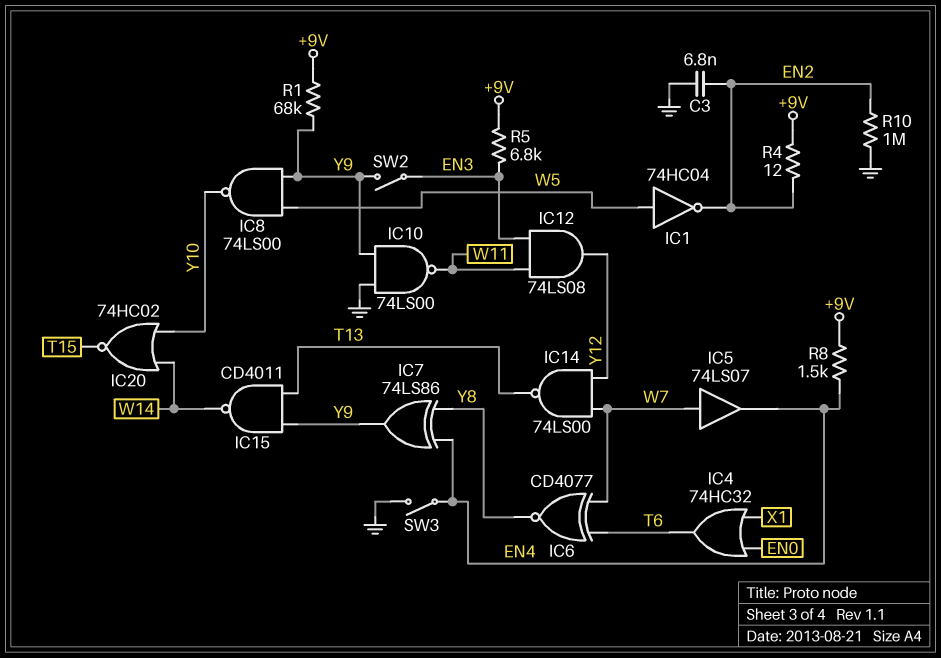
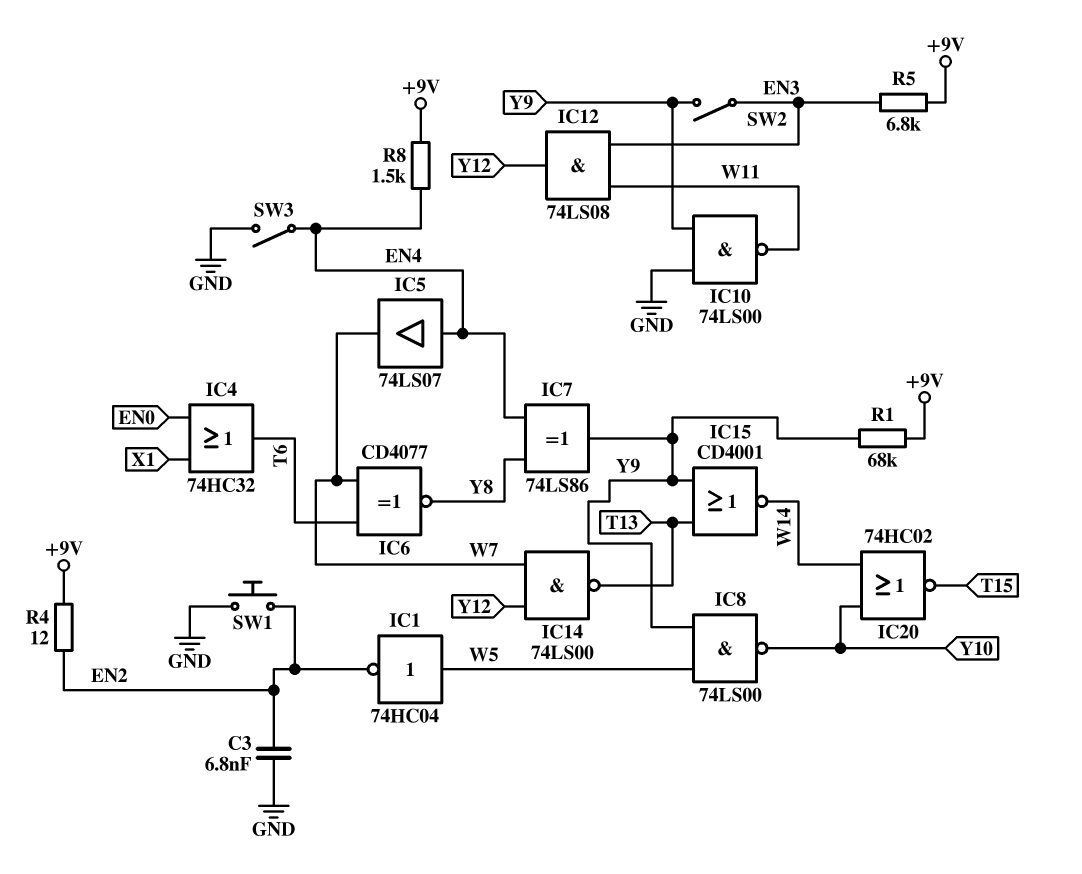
IC5: buffer 74LS07 (in W7, out EN4) -> buffer 74LS07 (in EN4, out W7)
IC15: NAND CD4011 (in T13, in Y9, out W14) -> NOR CD4001 (in T13, in Y9, out W14)
R10: 1M (EN2, GND) -> none
SW1: none -> button (EN2, GND)

